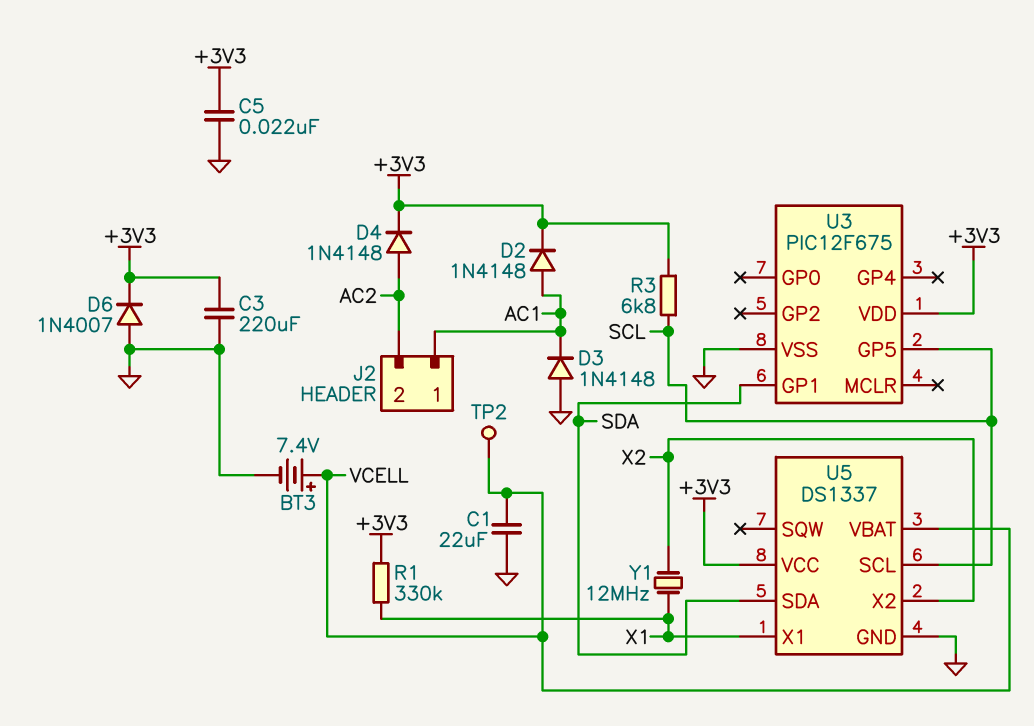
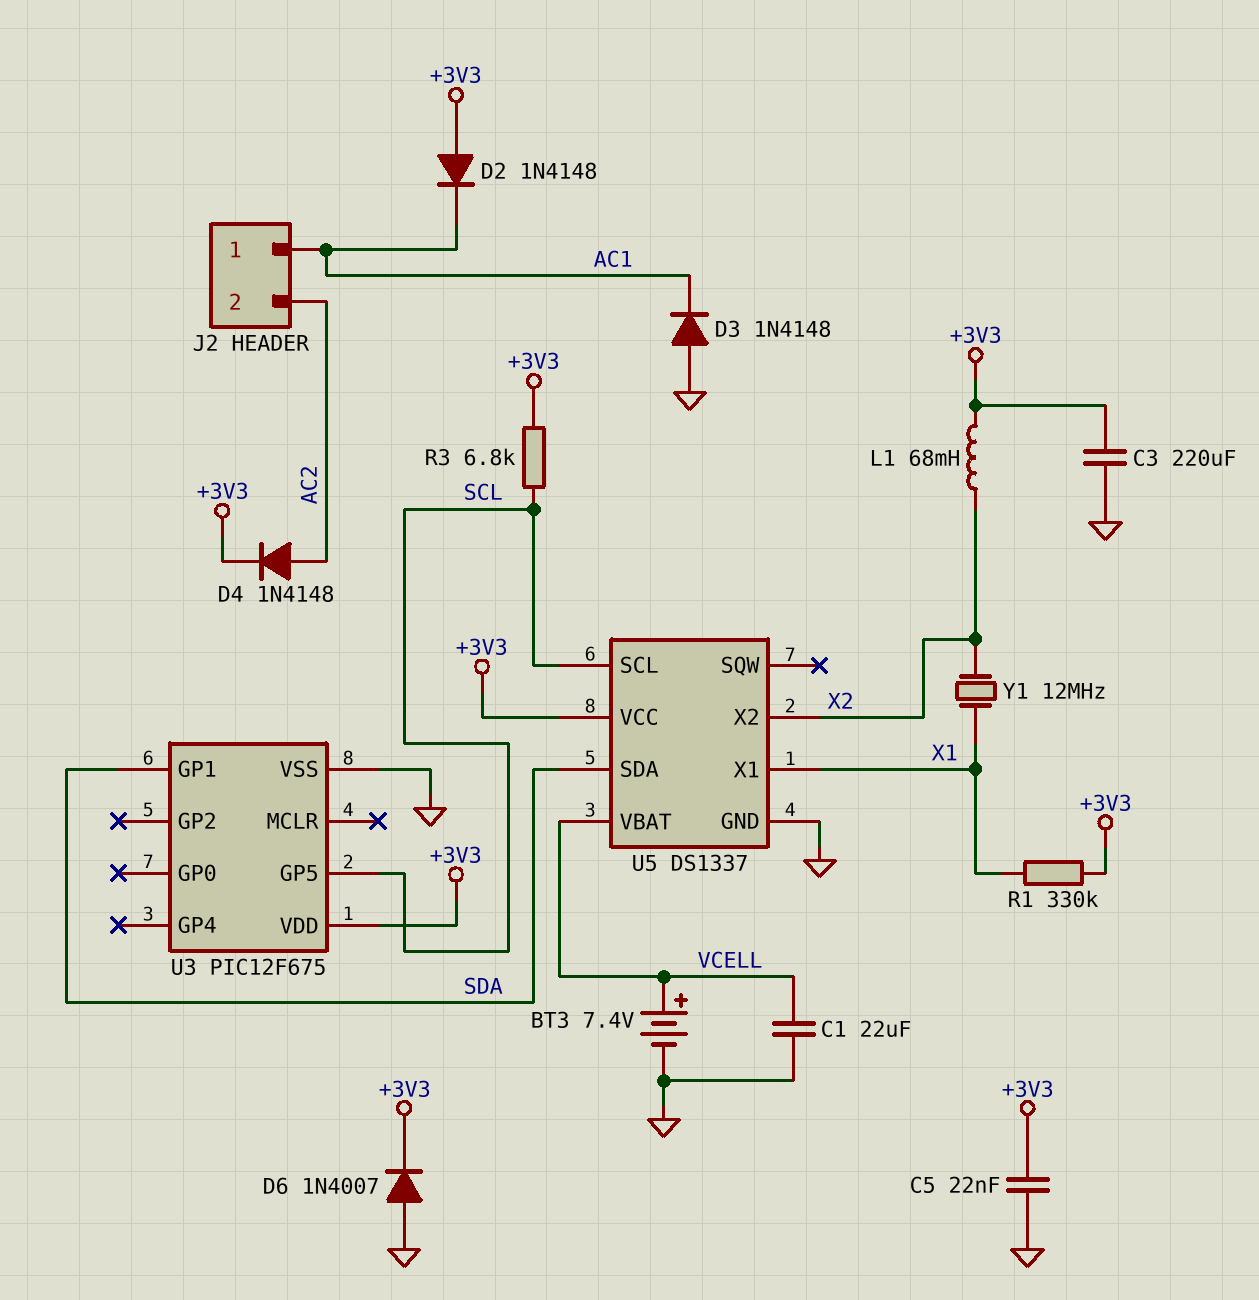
D2: diode 1N4148 (A AC1, K +3V3) -> diode 1N4148 (A +3V3, K AC1)
L1: none -> 68mH (+3V3, X2)
TP2: test point (VCELL) -> none

